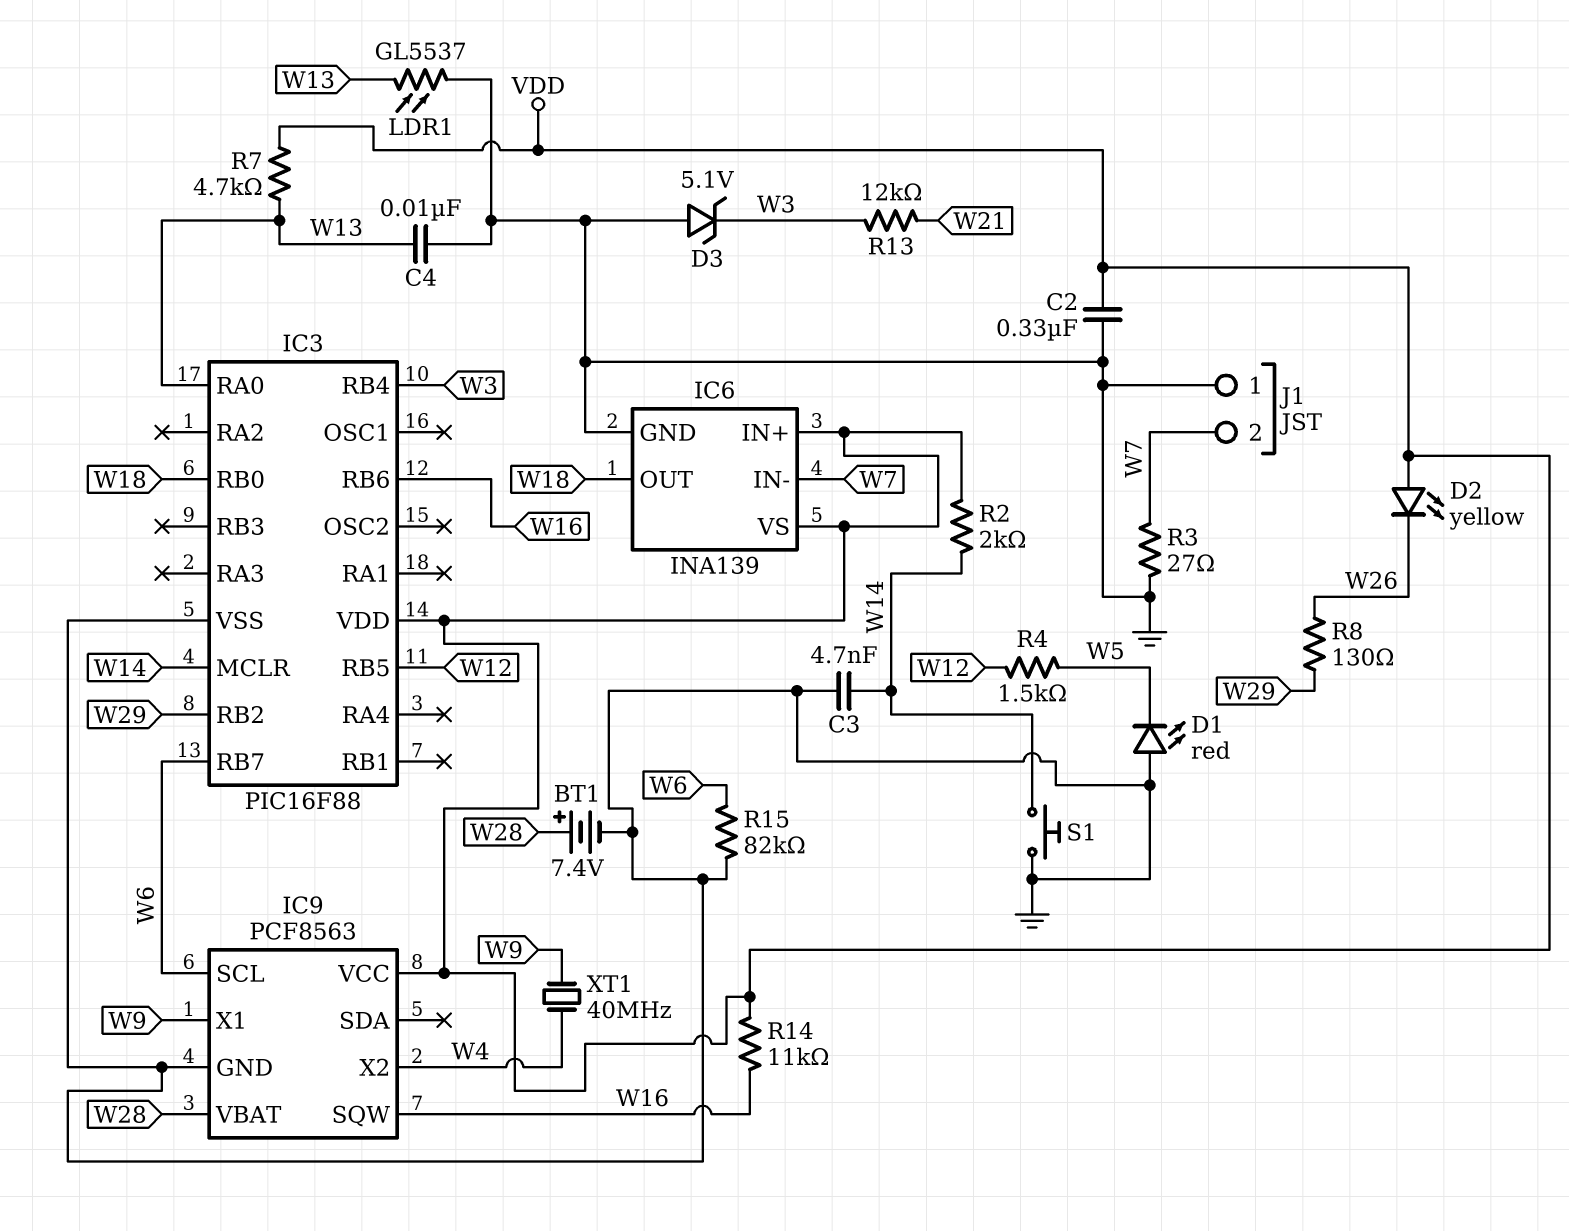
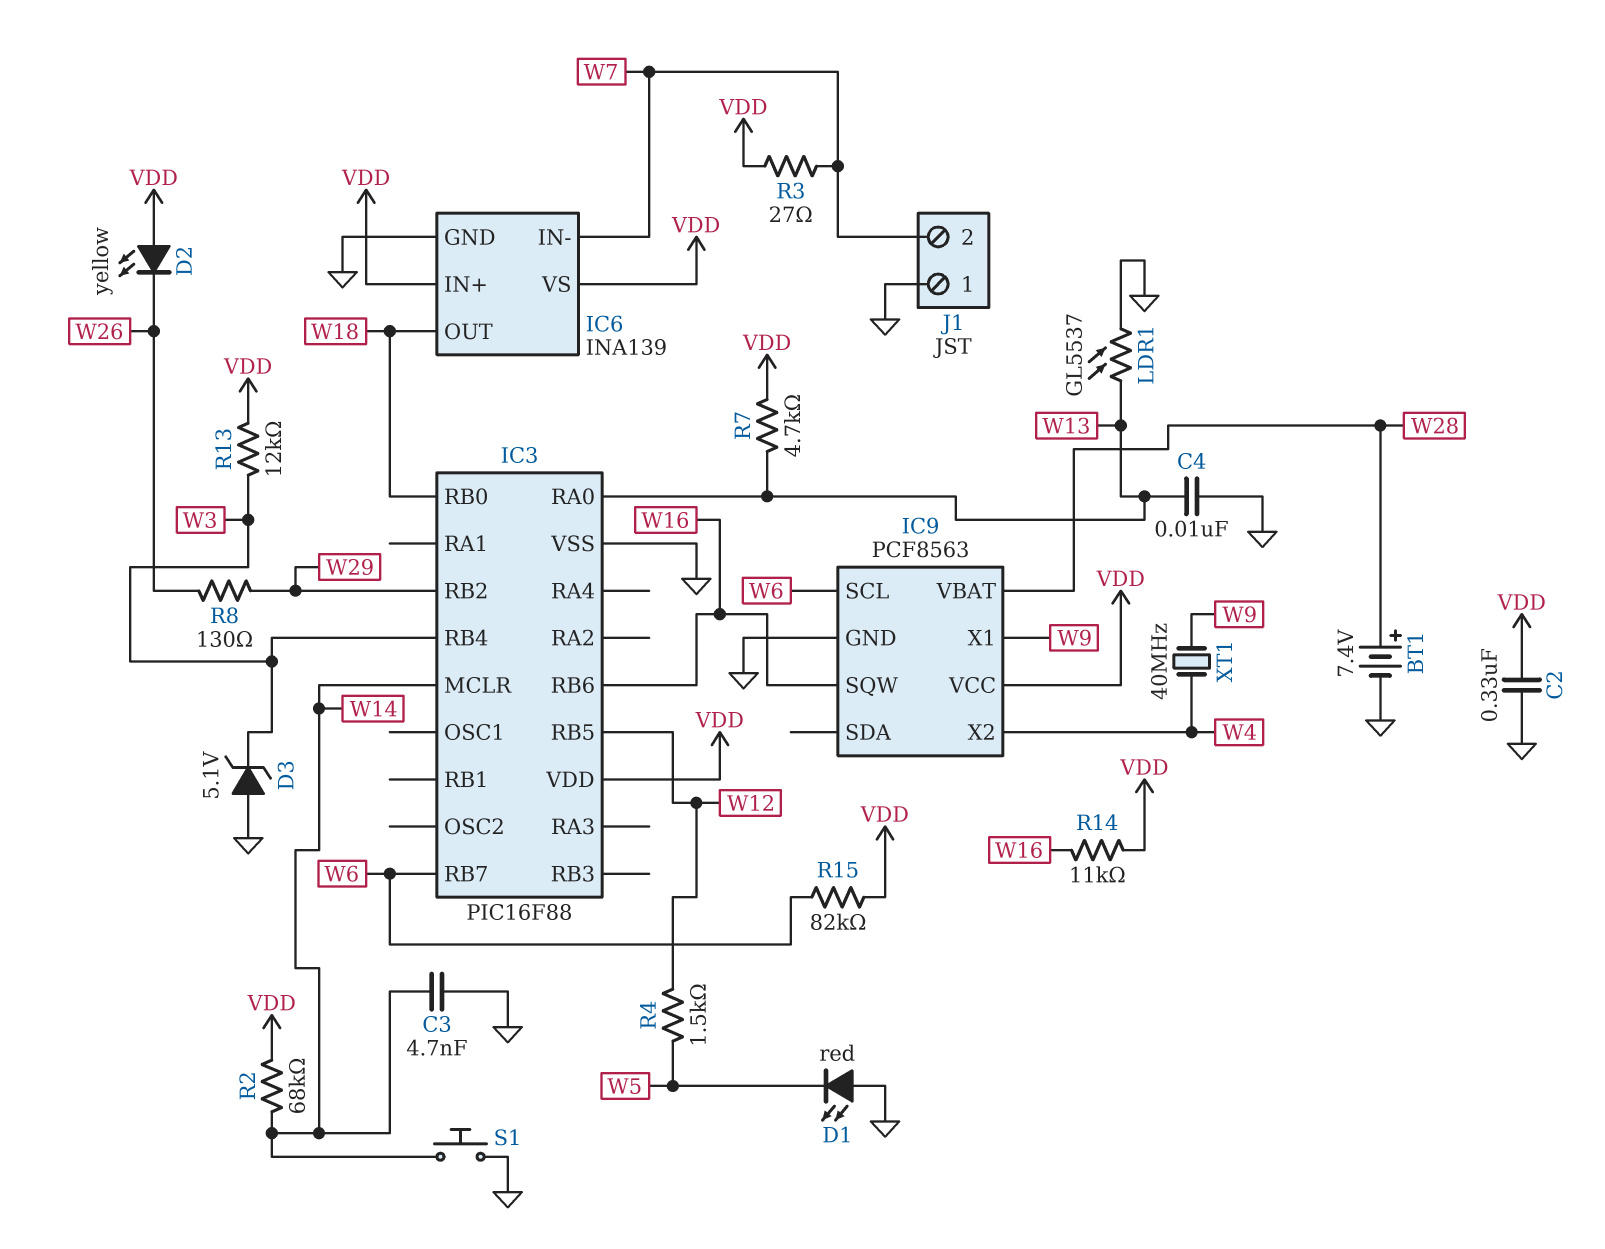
R2: 2k (VDD, W14) -> 68k (VDD, W14)
R3: 27 (GND, W7) -> 27 (VDD, W7)
R13: 12k (W3, W21) -> 12k (VDD, W3)
R15: 82k (GND, W6) -> 82k (VDD, W6)

